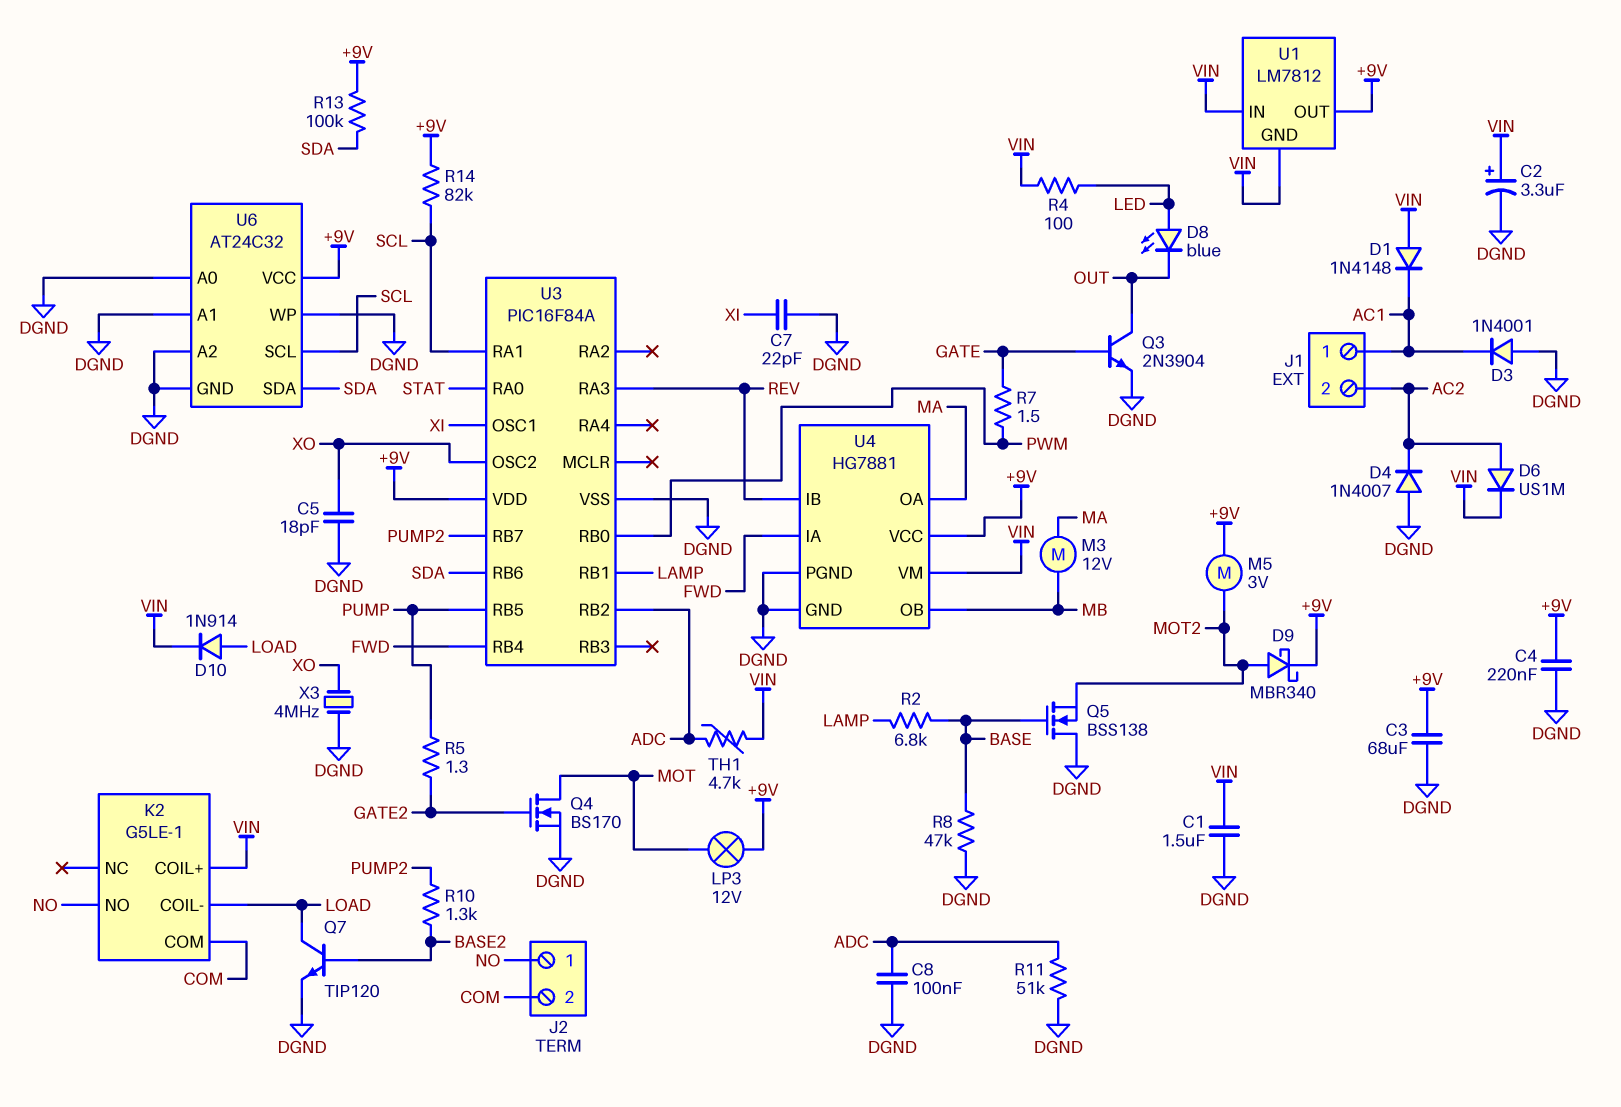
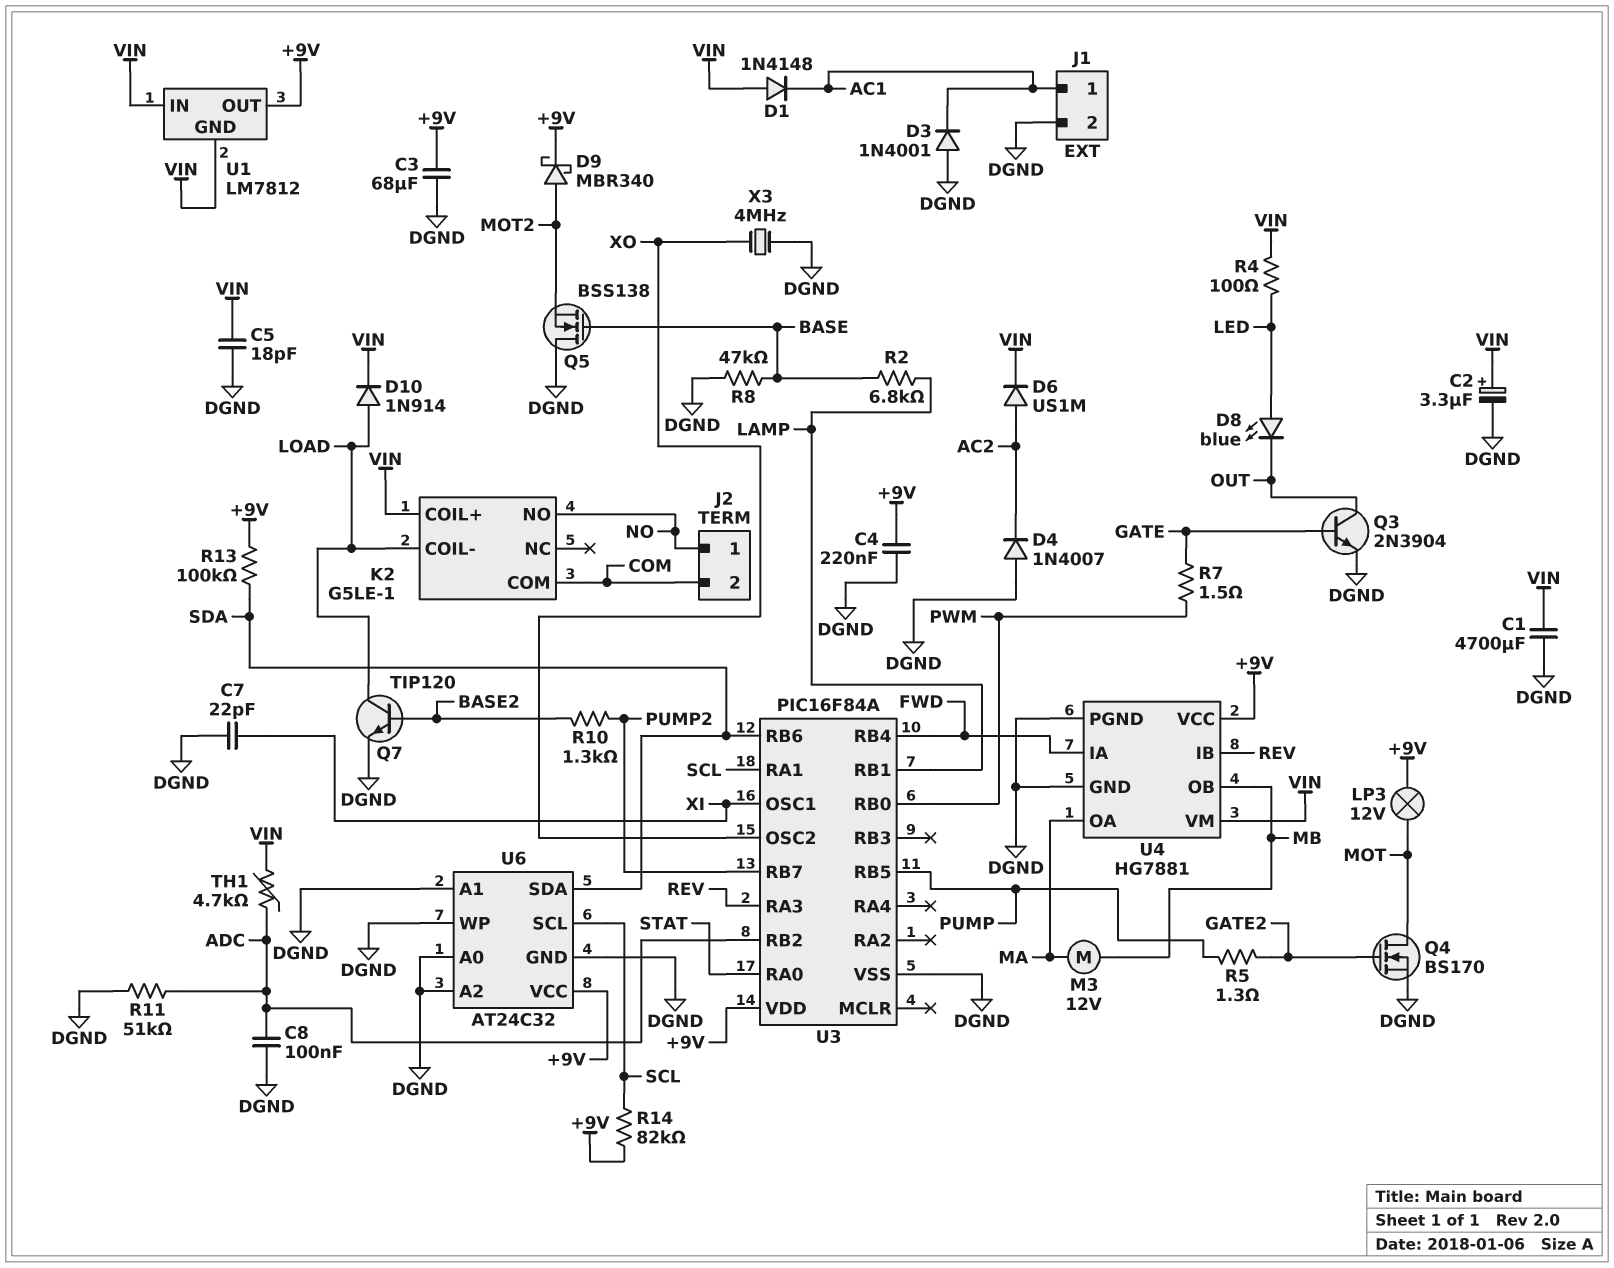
C1: 1.5uF (DGND, VIN) -> 4700uF (DGND, VIN)
C5: 18pF (DGND, XO) -> 18pF (DGND, VIN)
J1 pin 2: AC2 -> DGND
M5: motor 3V (+9V, MOT2) -> none

